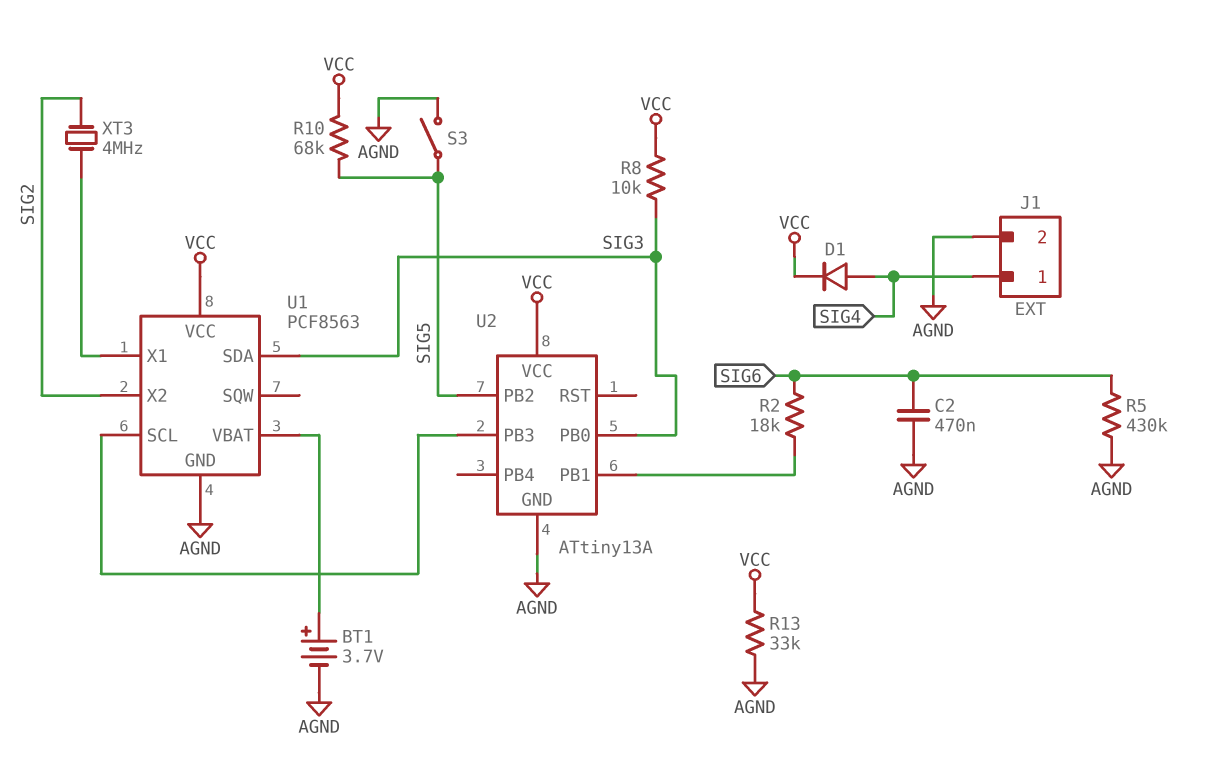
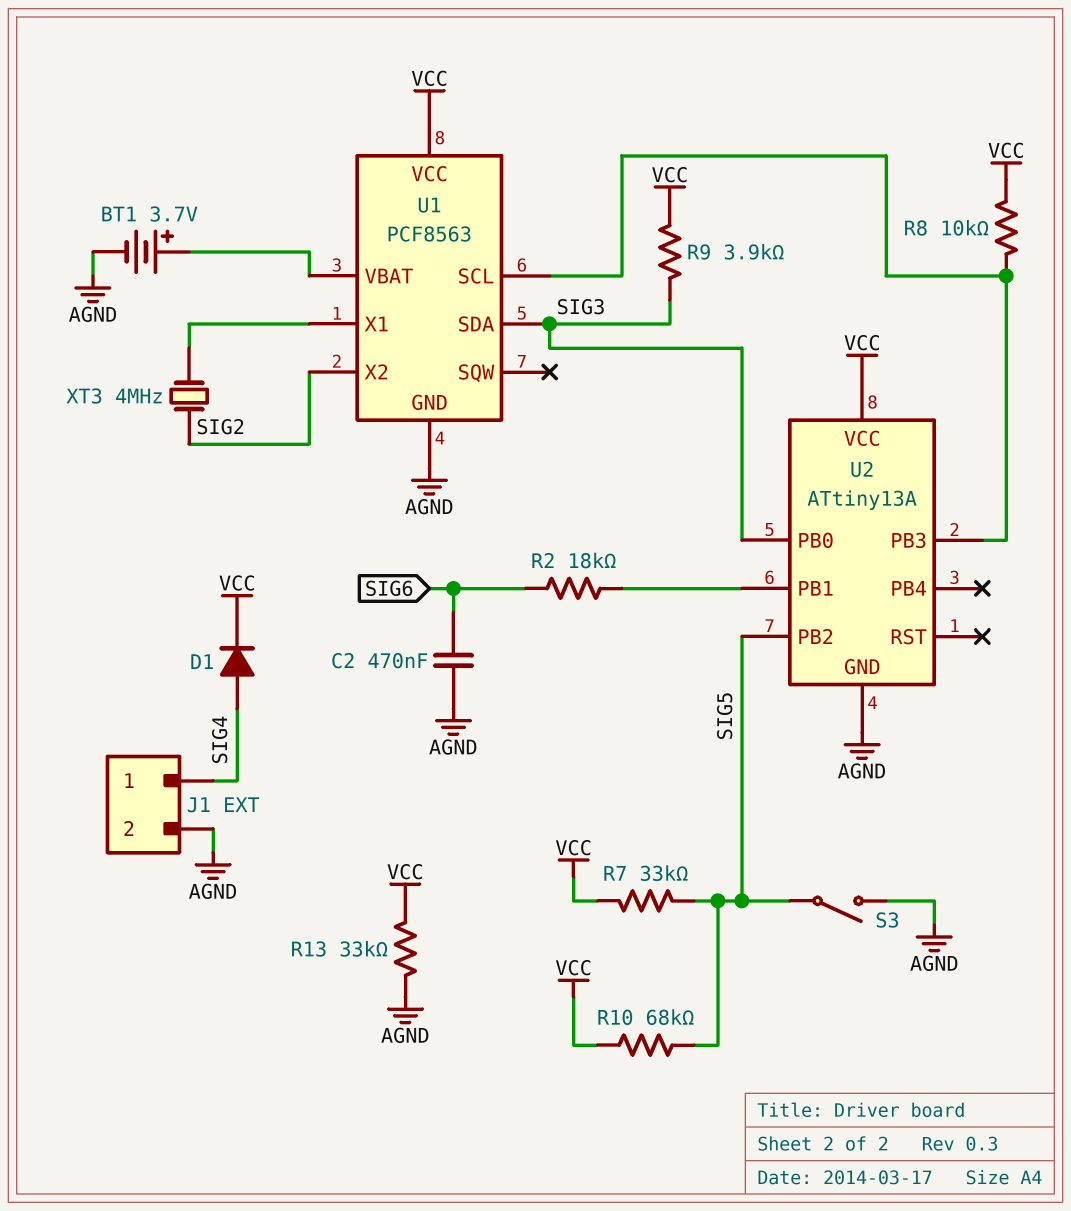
R5: 430k (AGND, SIG6) -> none
R7: none -> 33k (SIG5, VCC)
R8: 10k (SIG3, VCC) -> 10k (U1/SCL, VCC)
R9: none -> 3.9k (SIG3, VCC)

